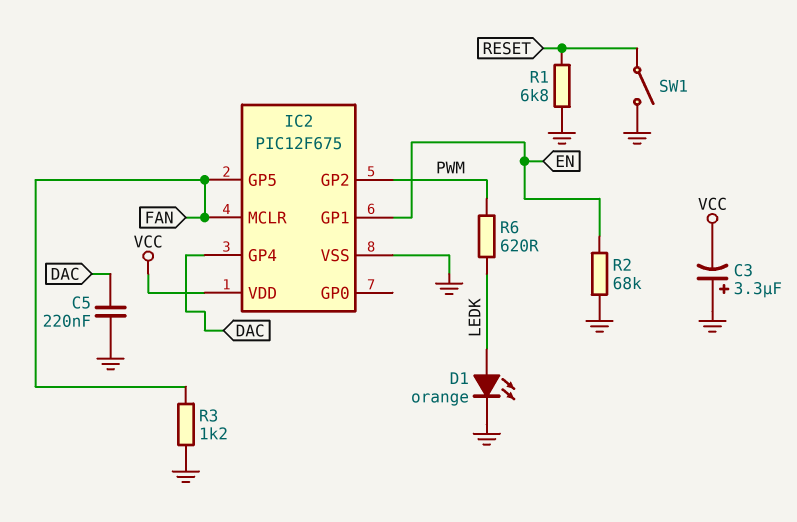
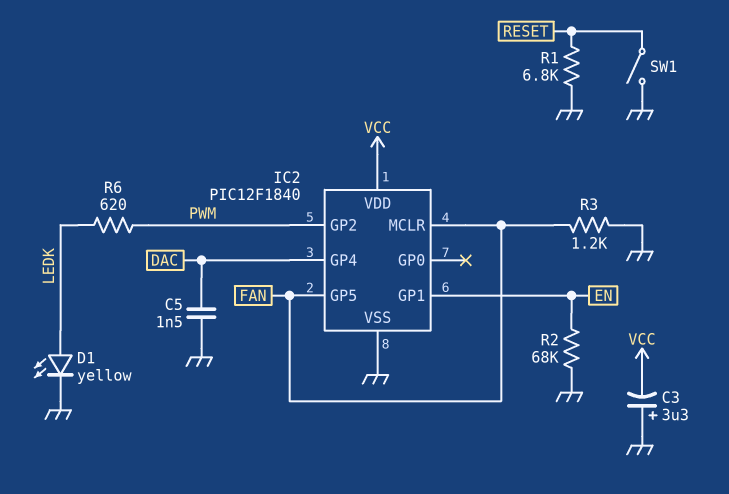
C5: 220nF (DAC, GND) -> 1.5nF (DAC, GND)
D1: LED orange (A LEDK, K GND) -> LED yellow (A LEDK, K GND)
IC2: PIC12F675 -> PIC12F1840

